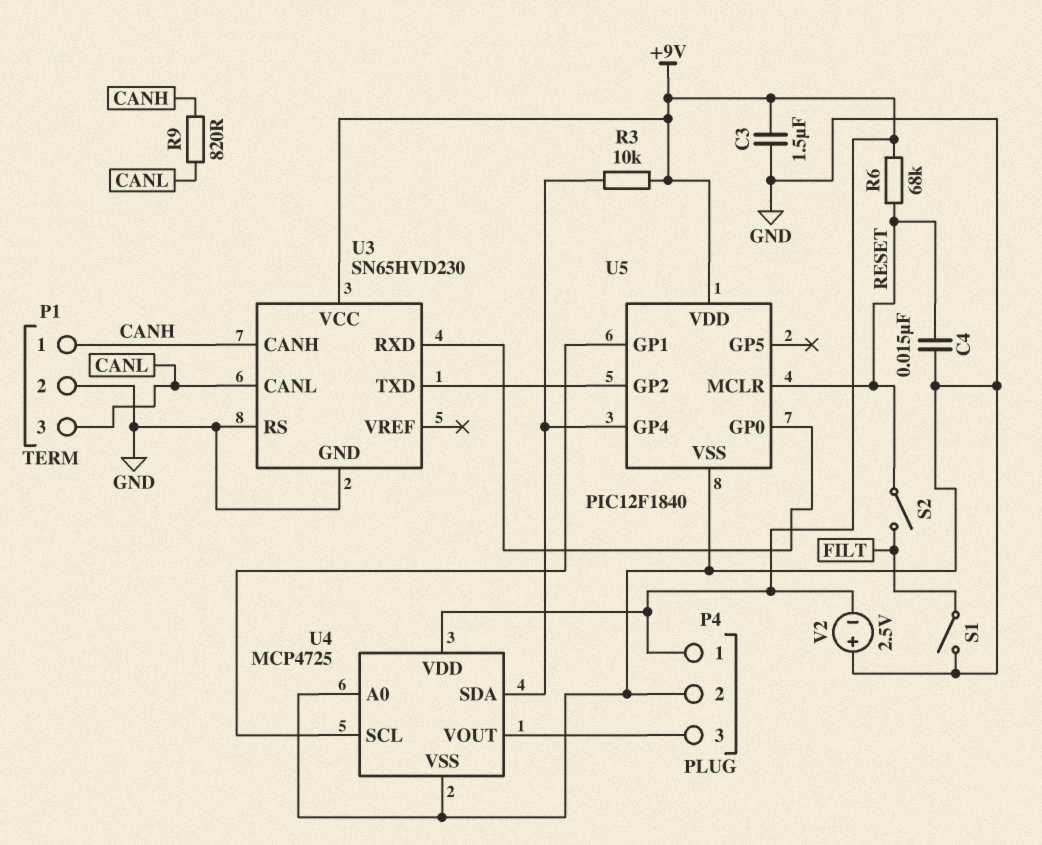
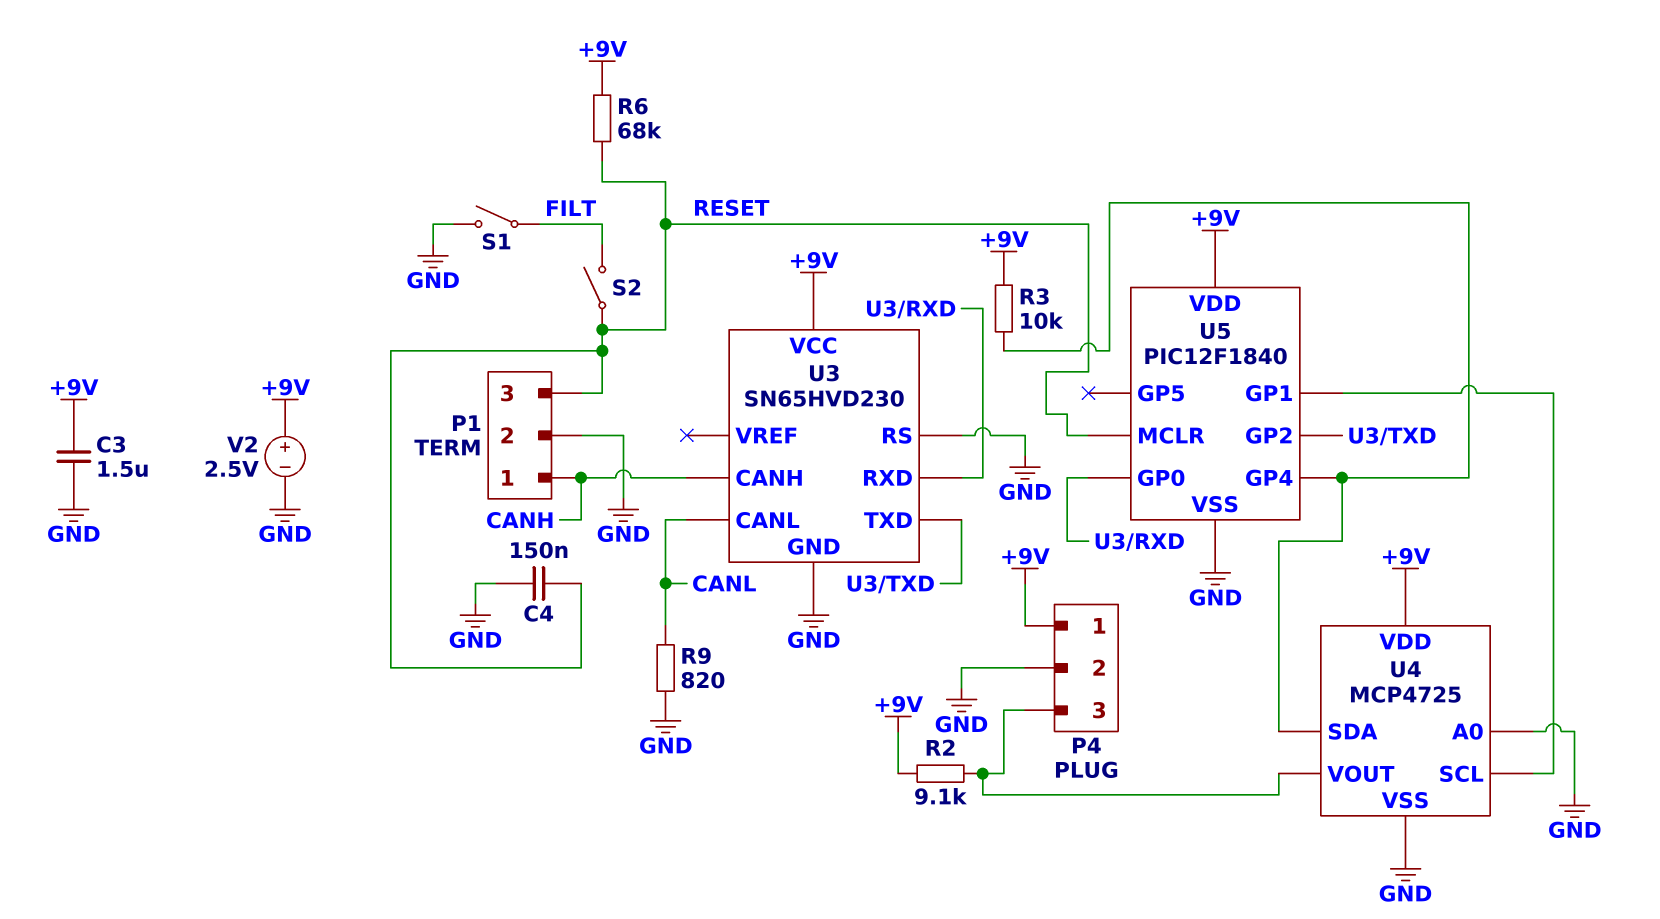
C4: 15nF (GND, RESET) -> 150nF (GND, RESET)
P1 pin 3: CANL -> RESET
R2: none -> 9.1k (+9V, P4/3)
R9: 820 (CANH, CANL) -> 820 (CANL, GND)
V2: 2.5V (plus GND, minus +9V) -> 2.5V (plus +9V, minus GND)

